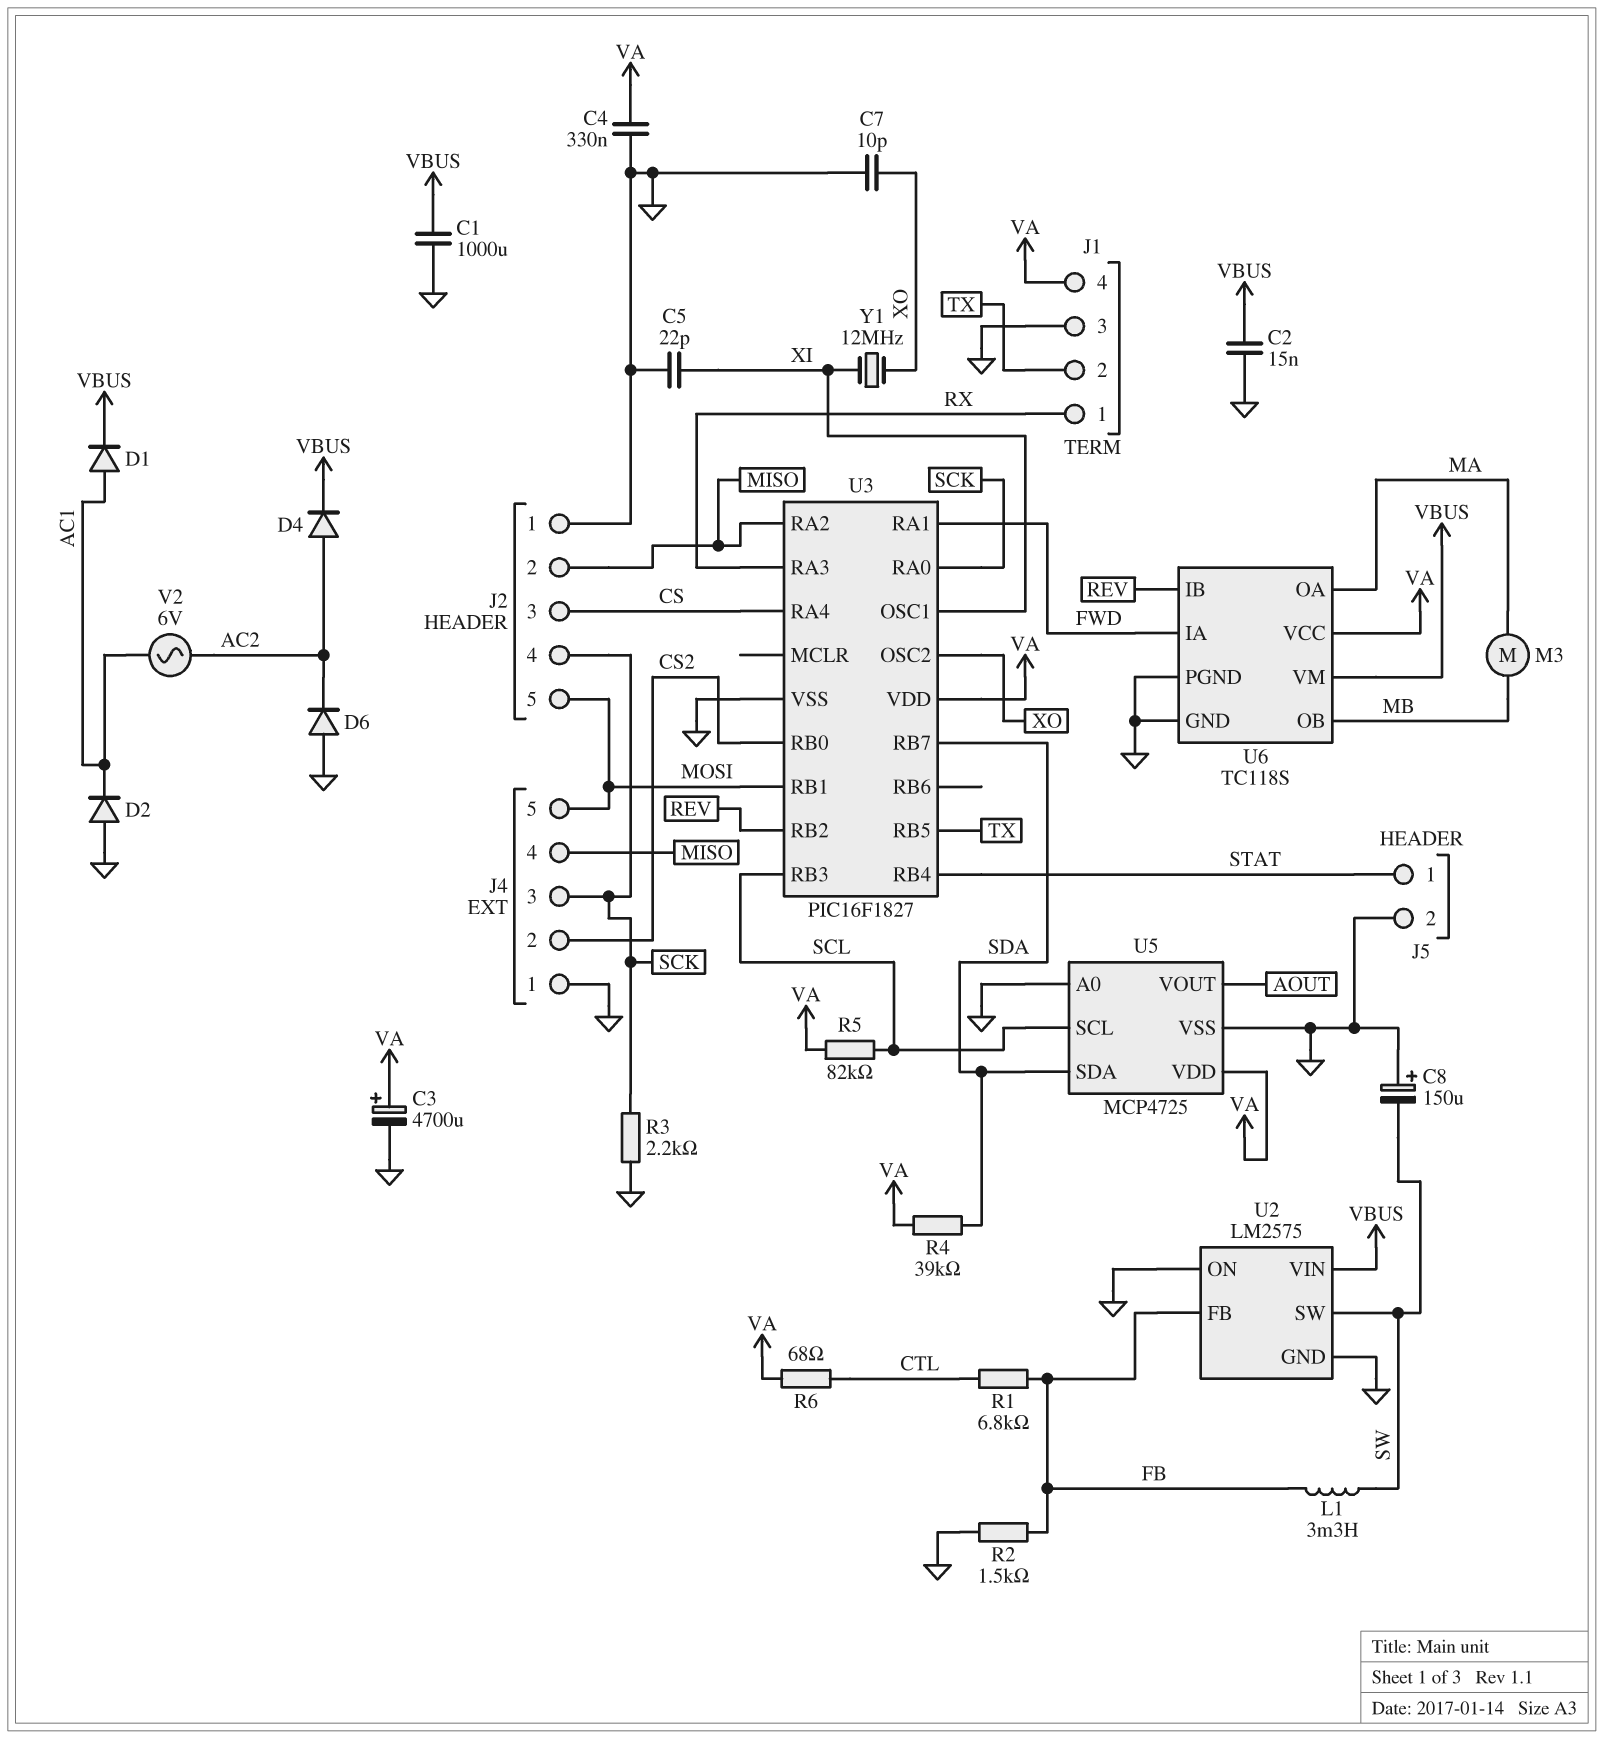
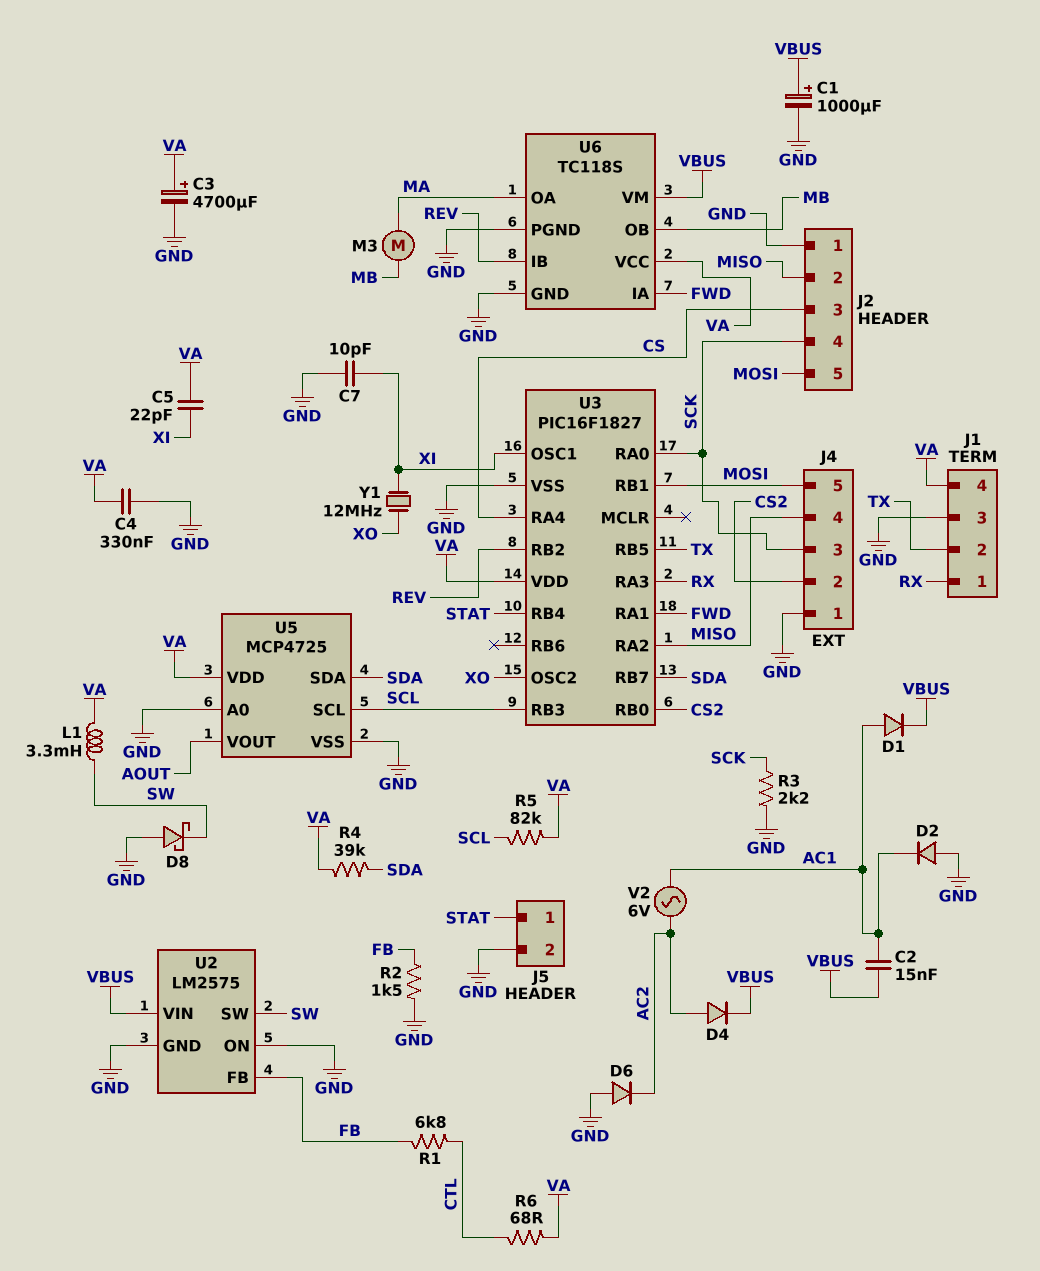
C1: 1000uF (GND, VBUS) -> 1000uF (plus VBUS, minus GND)
C2: 15nF (GND, VBUS) -> 15nF (AC1, VBUS)
C5: 22pF (GND, XI) -> 22pF (VA, XI)
C7: 10pF (GND, XO) -> 10pF (GND, XI)
C8: 150uF (plus GND, minus SW) -> none
D8: none -> schottky (A GND, K SW)
L1: 3.3mH (FB, SW) -> 3.3mH (SW, VA)

